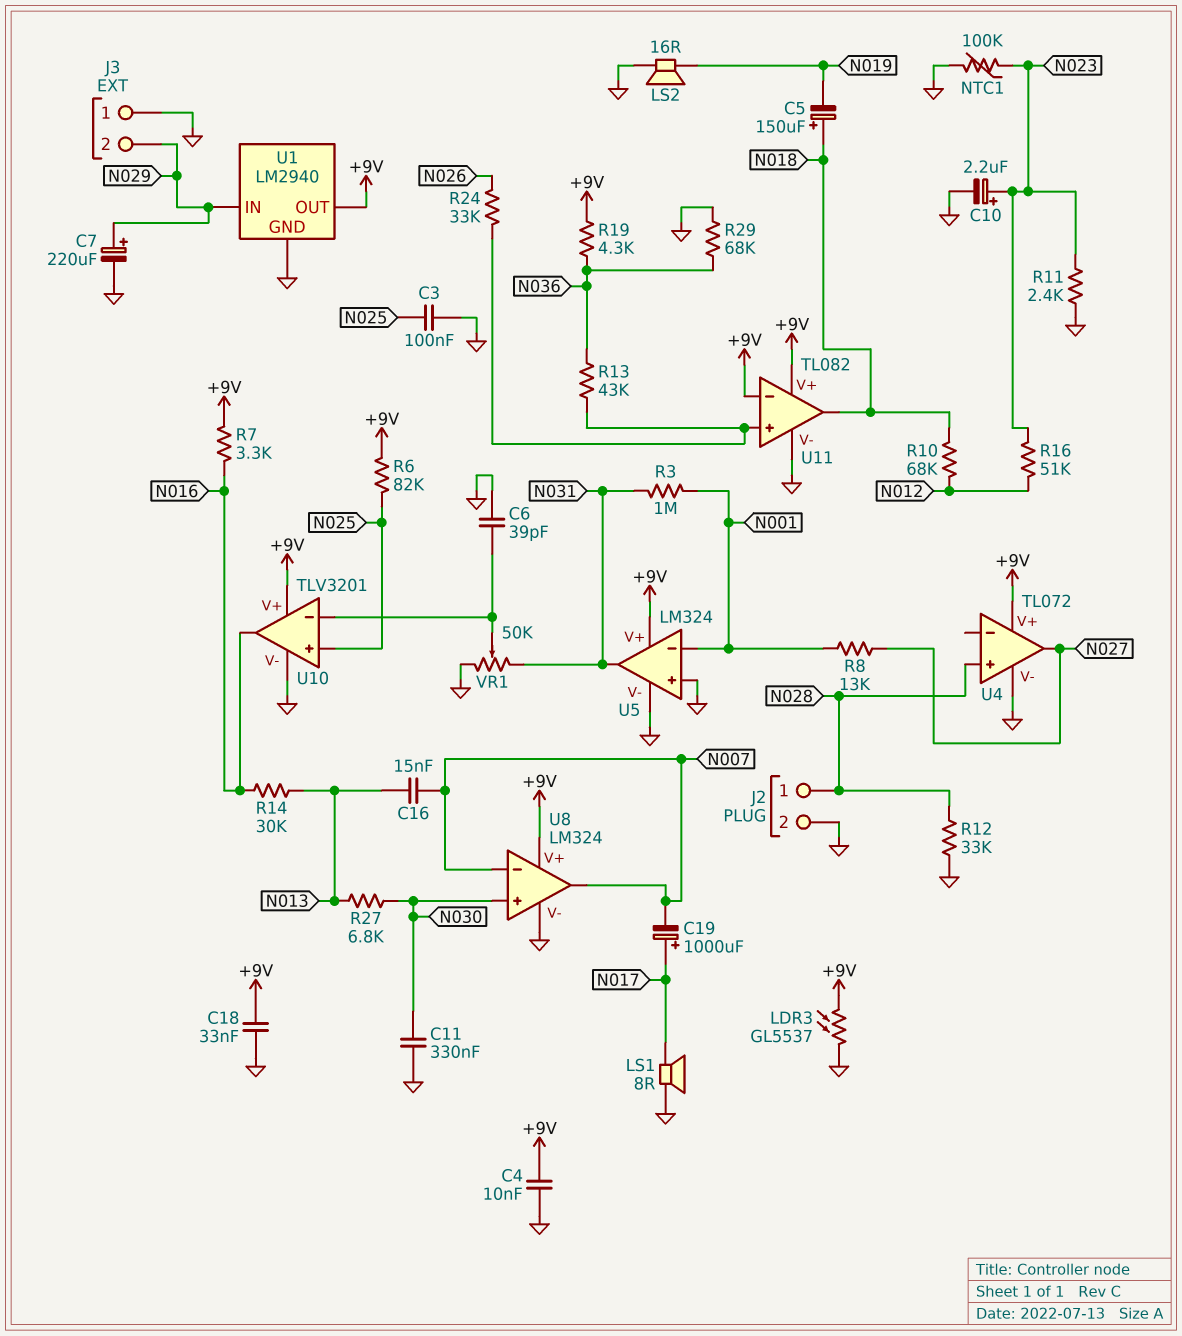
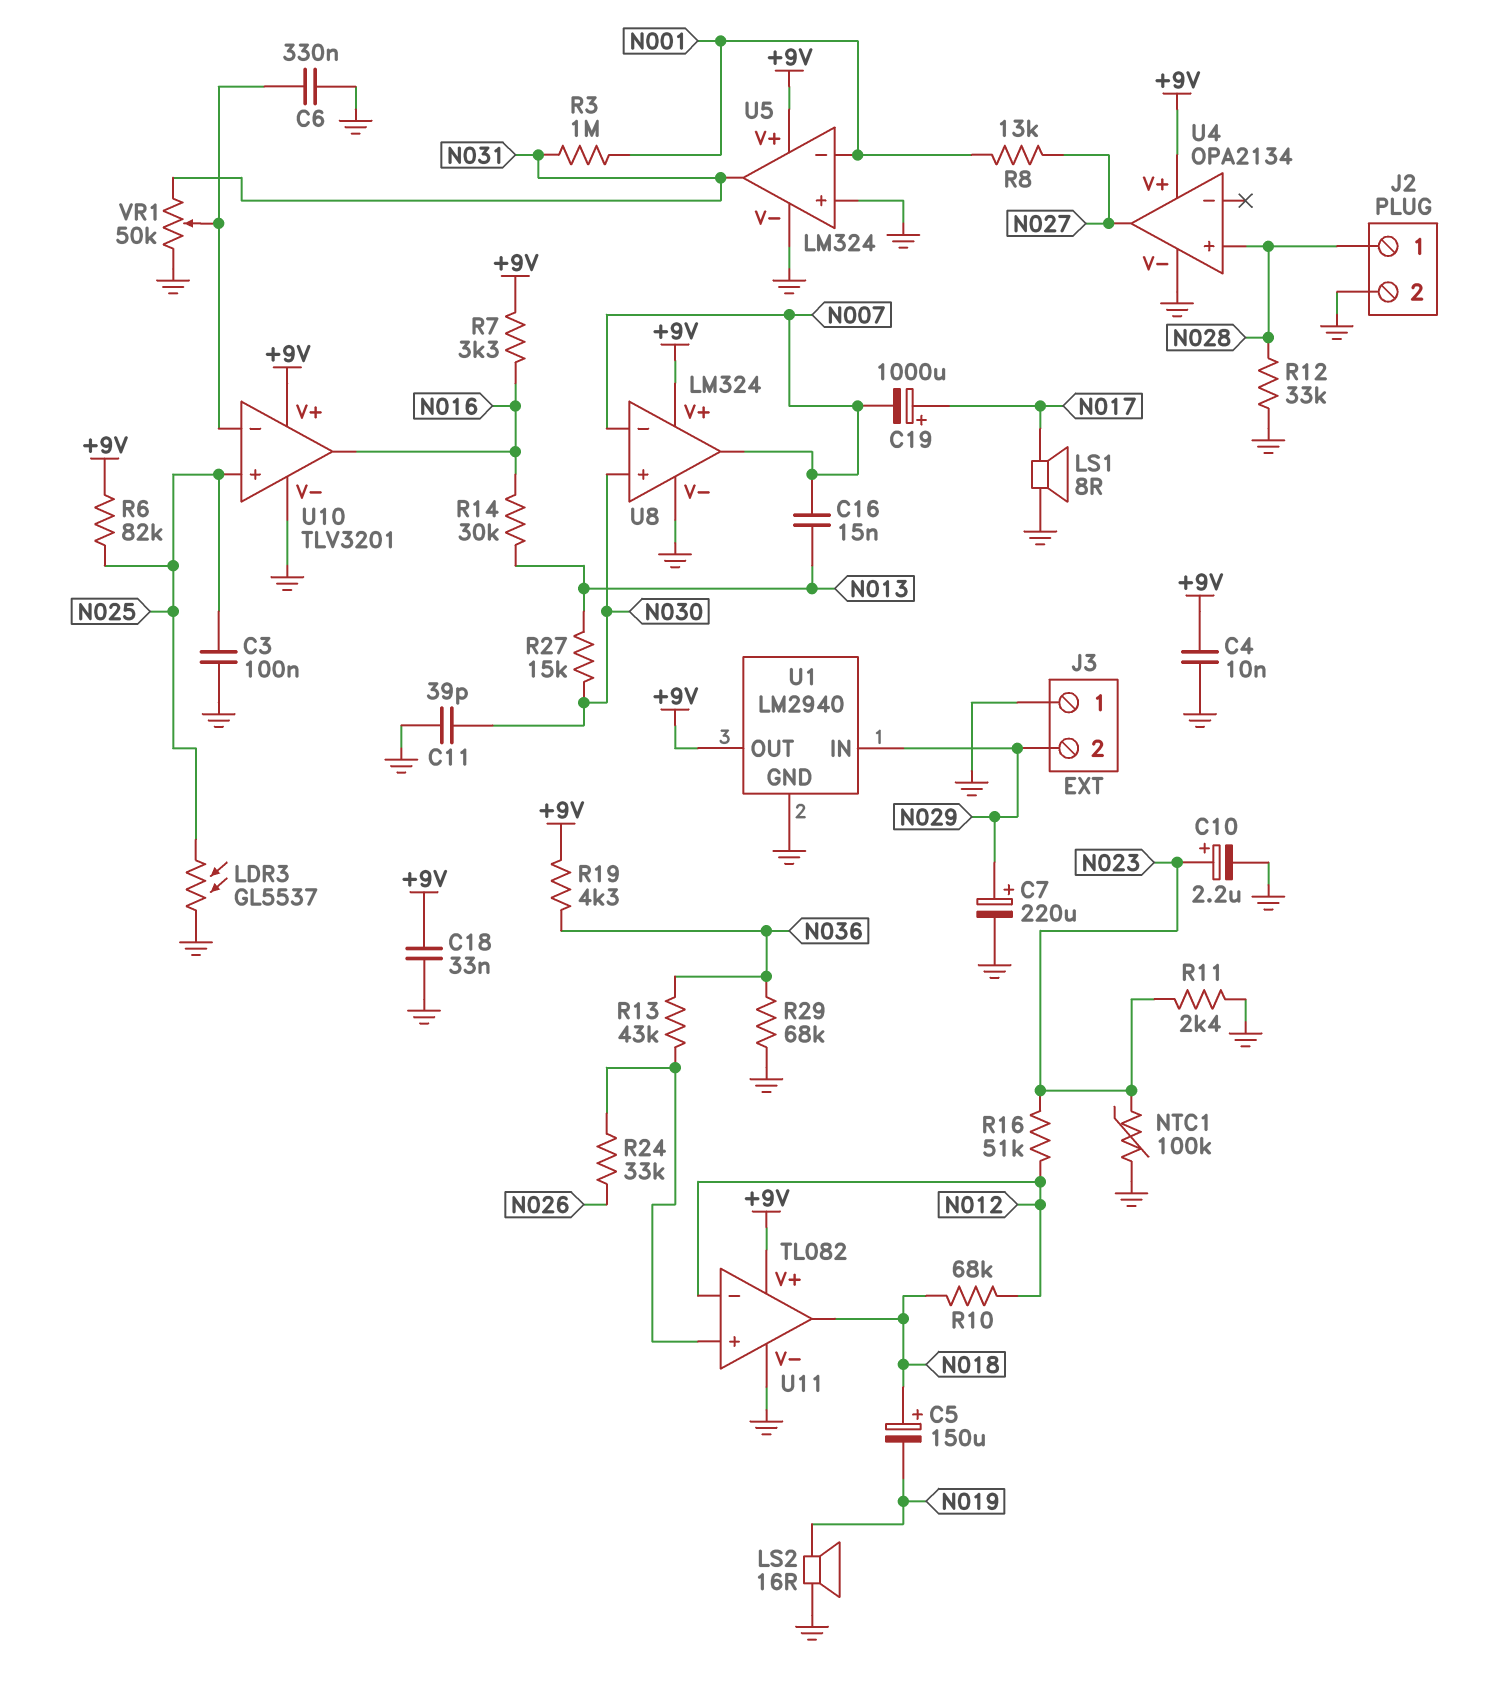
C6: 39pF (GND, U10/in-) -> 330nF (GND, U10/in-)
C11: 330nF (GND, N030) -> 39pF (GND, N030)
LDR3: GL5537 (+9V, GND) -> GL5537 (GND, N025)
R27: 6.8k (N013, N030) -> 15k (N013, N030)
U4: TL072 -> OPA2134
U11 pin in-: +9V -> N012

